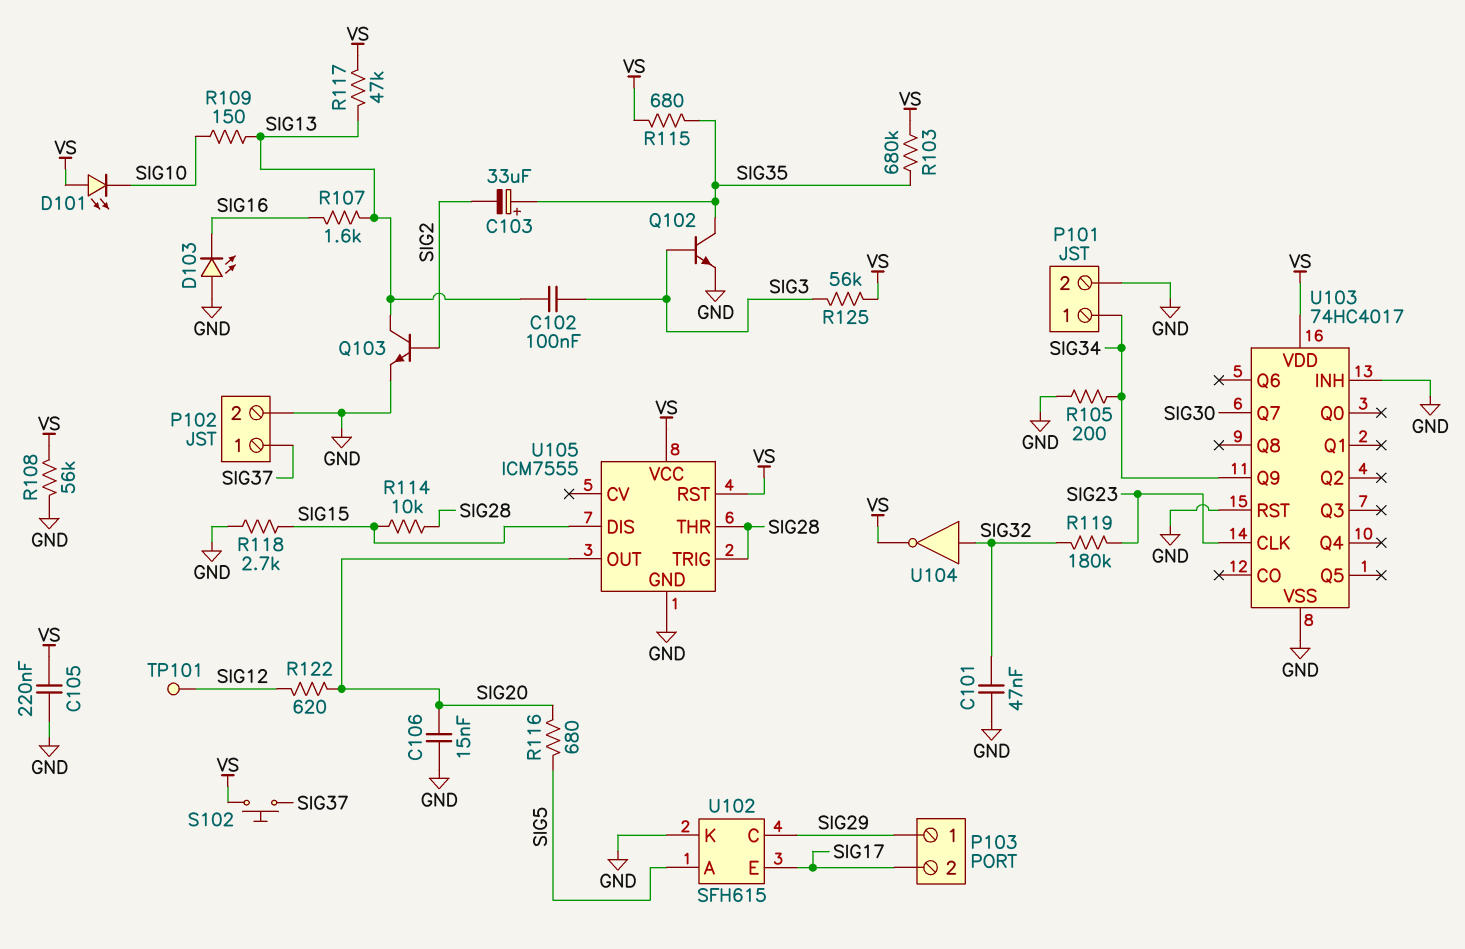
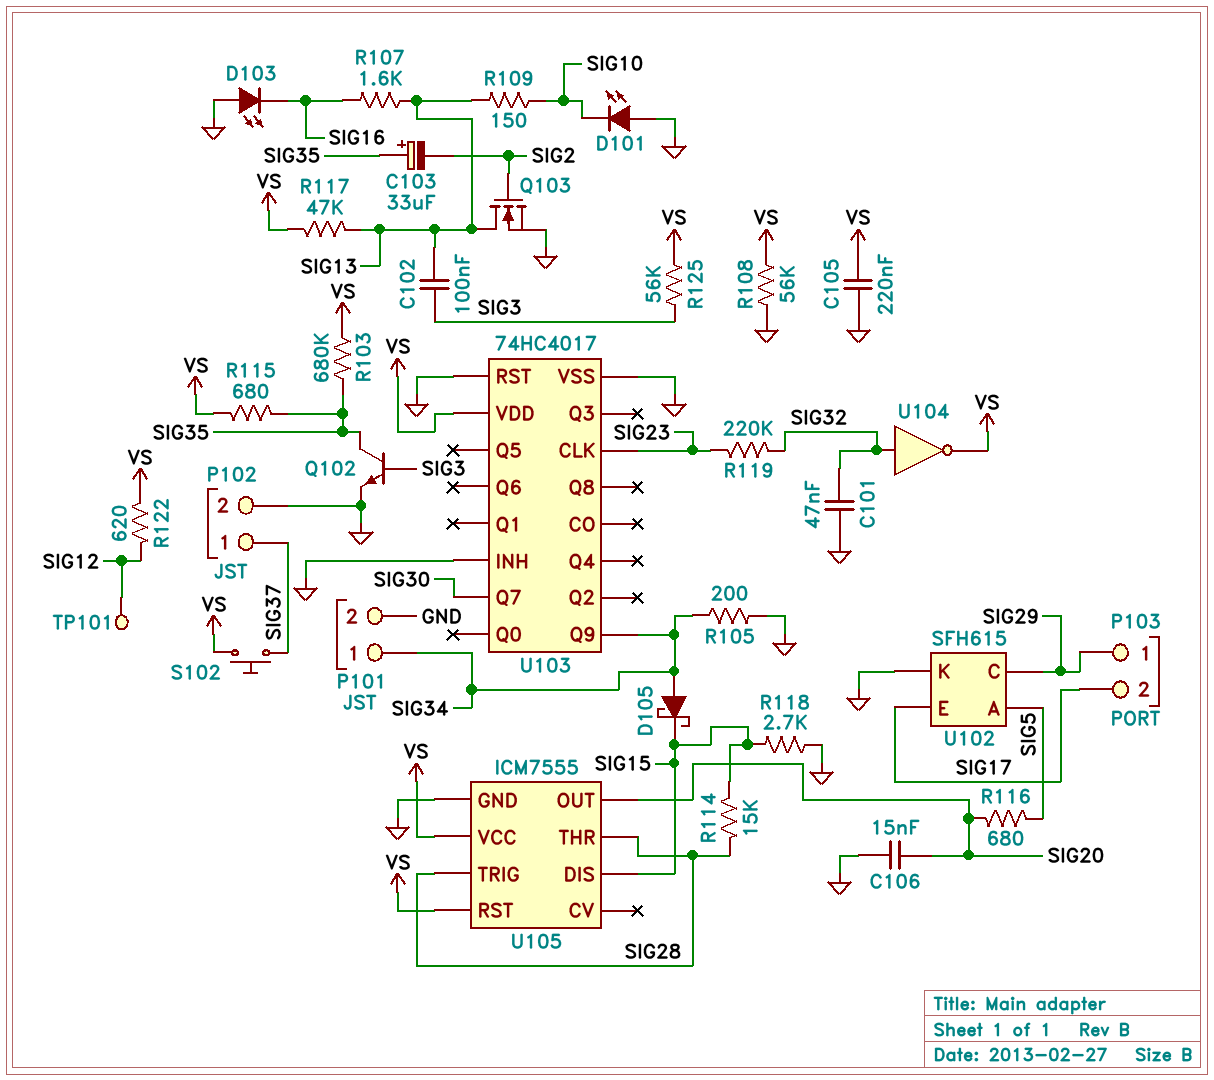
D101: LED (A VS, K SIG10) -> LED (A GND, K SIG10)
D105: none -> schottky (A SIG34, K SIG15)
Q103: NPN (B SIG2, C SIG13, E GND) -> NMOS (G SIG2, D SIG13, S GND)
R114: 10k (SIG15, SIG28) -> 15k (SIG15, SIG28)
R119: 180k (SIG23, SIG32) -> 220k (SIG23, SIG32)
R122: 620 (SIG12, SIG20) -> 620 (SIG12, VS)

